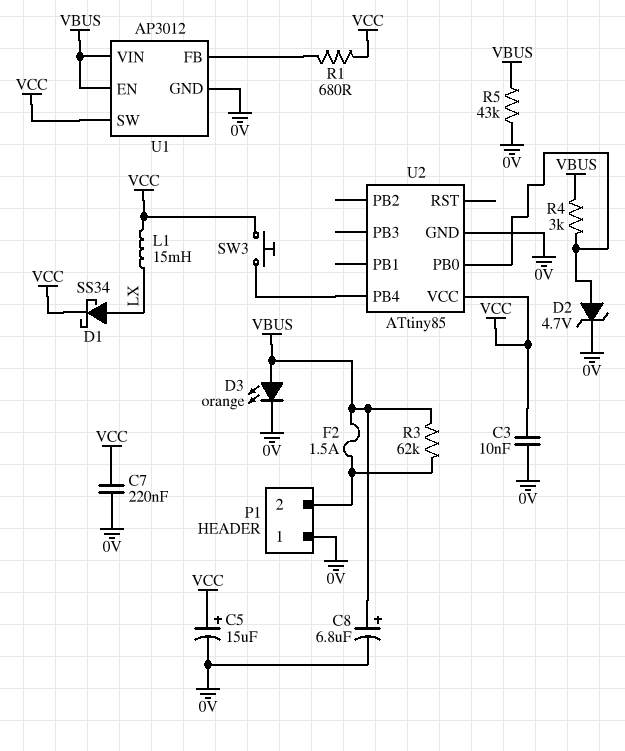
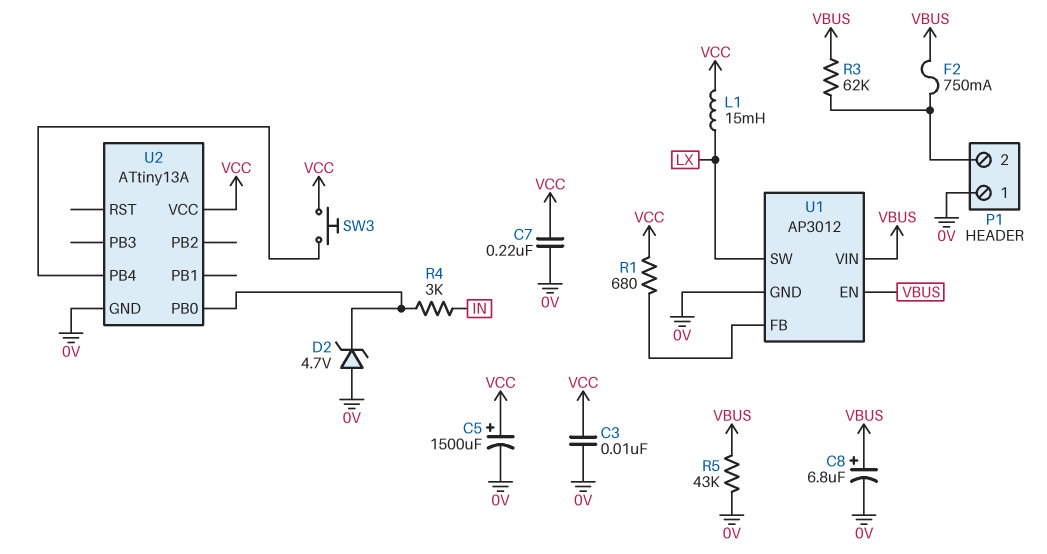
C5: 15uF (plus VCC, minus 0V) -> 1500uF (plus VCC, minus 0V)
D1: schottky SS34 (A LX, K VCC) -> none
D2: zener 4.7V (A U2/PB0, K 0V) -> zener 4.7V (A 0V, K U2/PB0)
D3: LED orange (A VBUS, K 0V) -> none
F2: 1.5A (P1/2, VBUS) -> 750mA (P1/2, VBUS)
R4: 3k (U2/PB0, VBUS) -> 3k (IN, U2/PB0)
U1 pin SW: VCC -> LX
U2: ATtiny85 -> ATtiny13A

